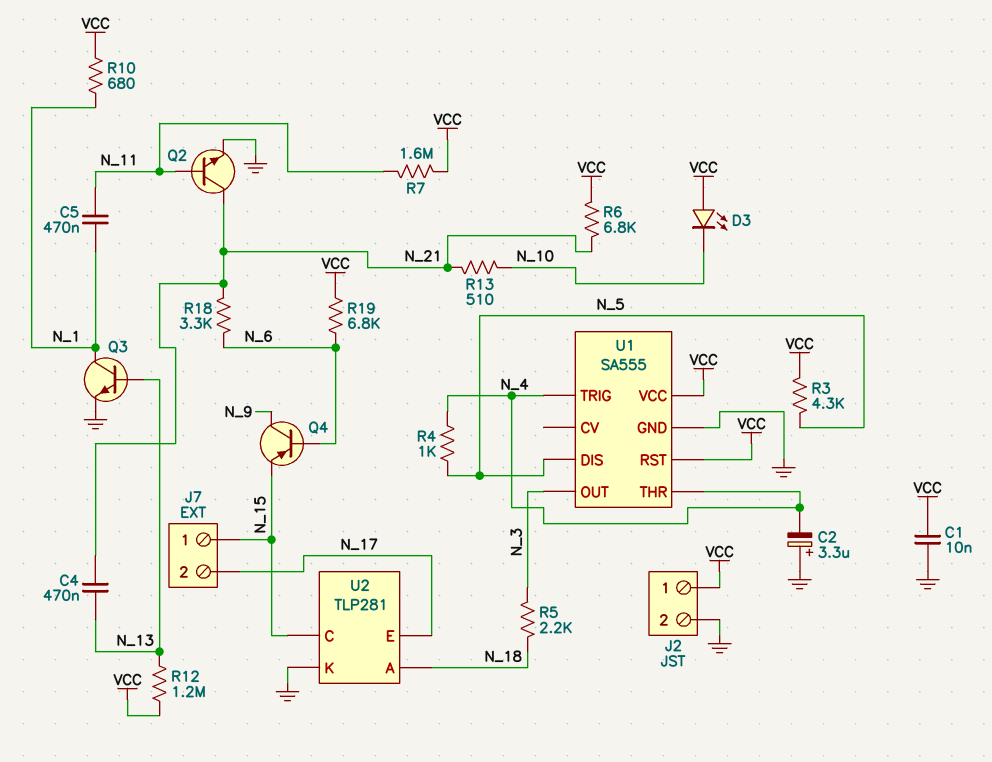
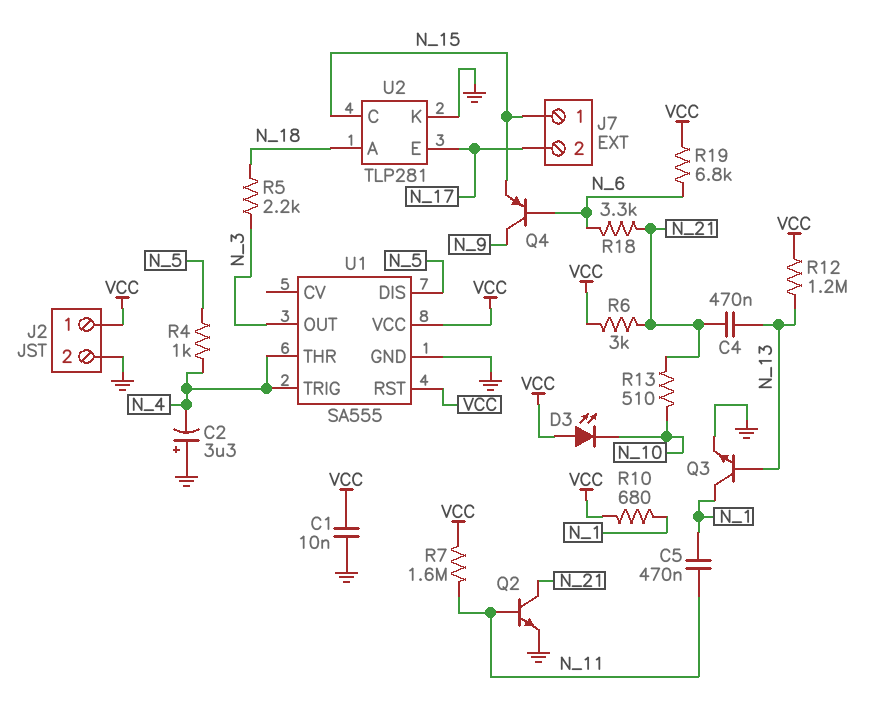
R3: 4.3k (N_5, VCC) -> none
R6: 6.8k (N_21, VCC) -> 3k (N_21, VCC)

